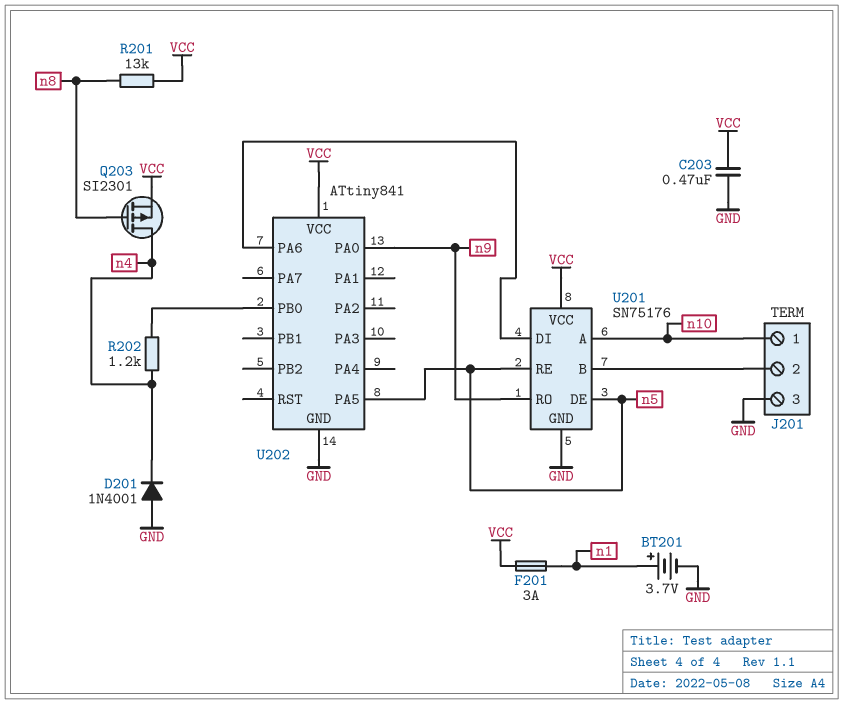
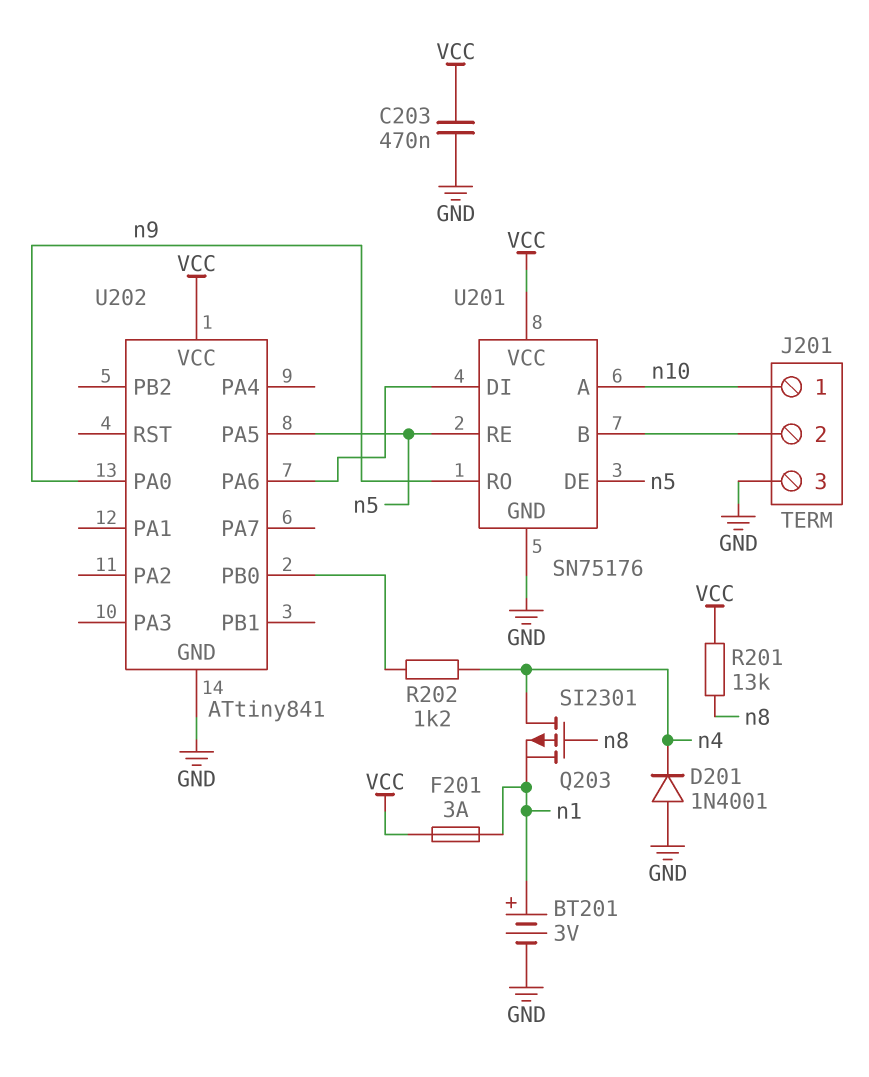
BT201: 3.7V (plus n1, minus GND) -> 3V (plus n1, minus GND)
Q203: PMOS SI2301 (G n8, D n4, S VCC) -> PMOS SI2301 (G n8, D n4, S n1)

